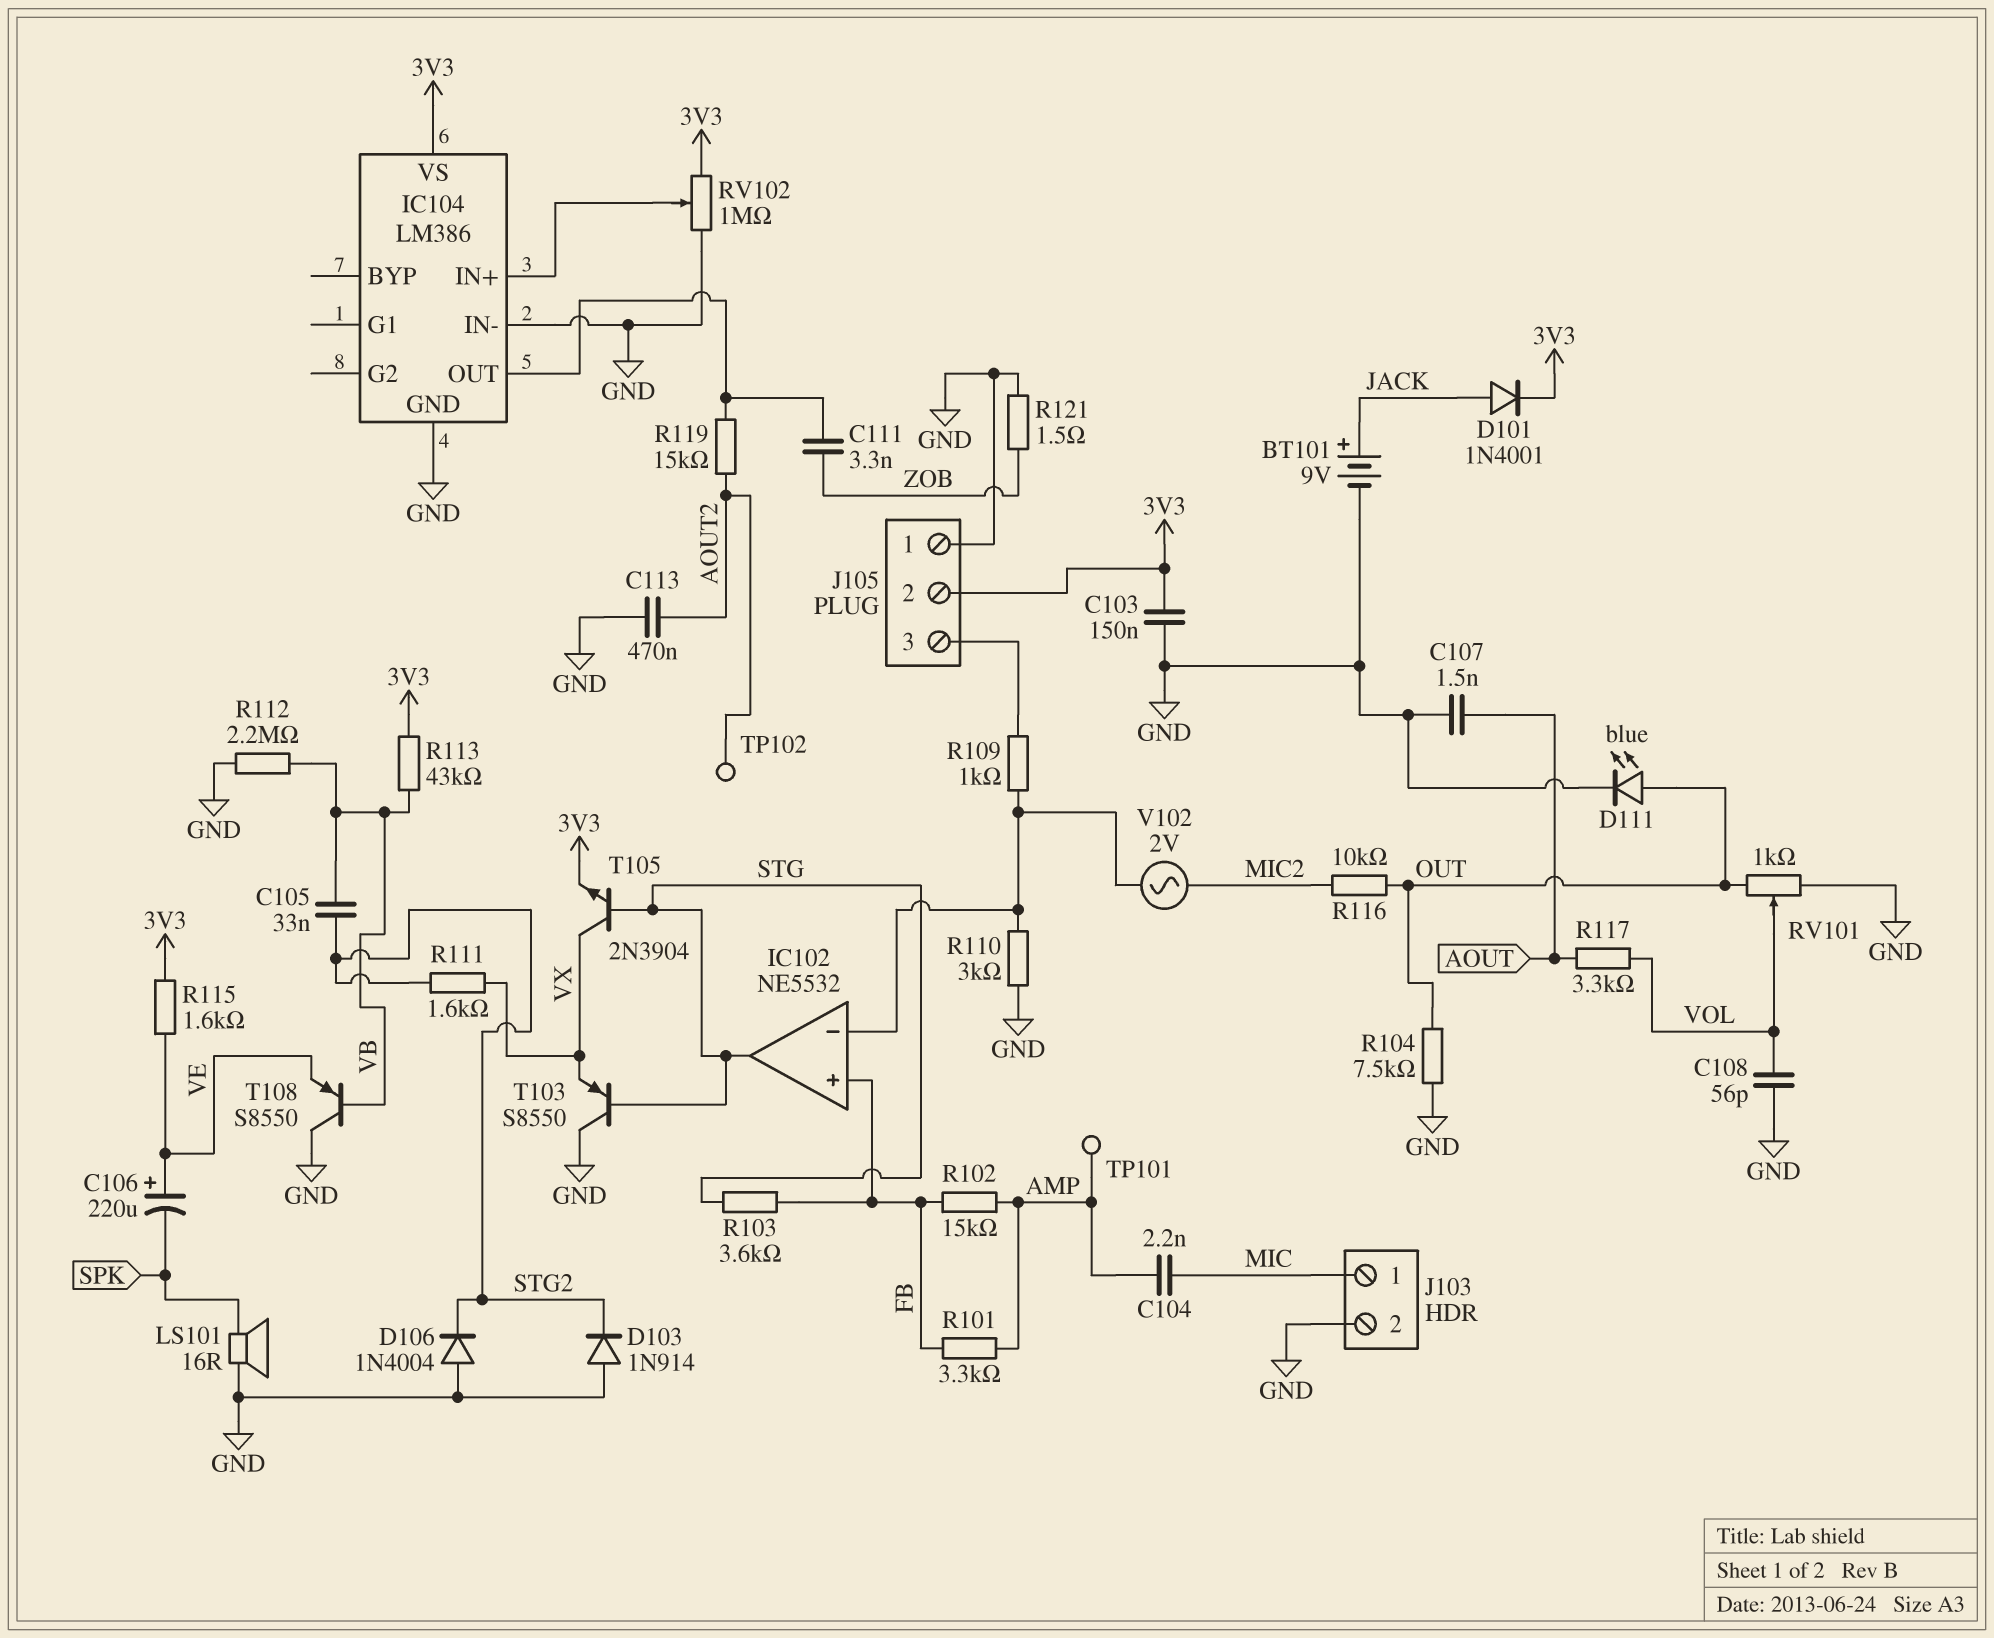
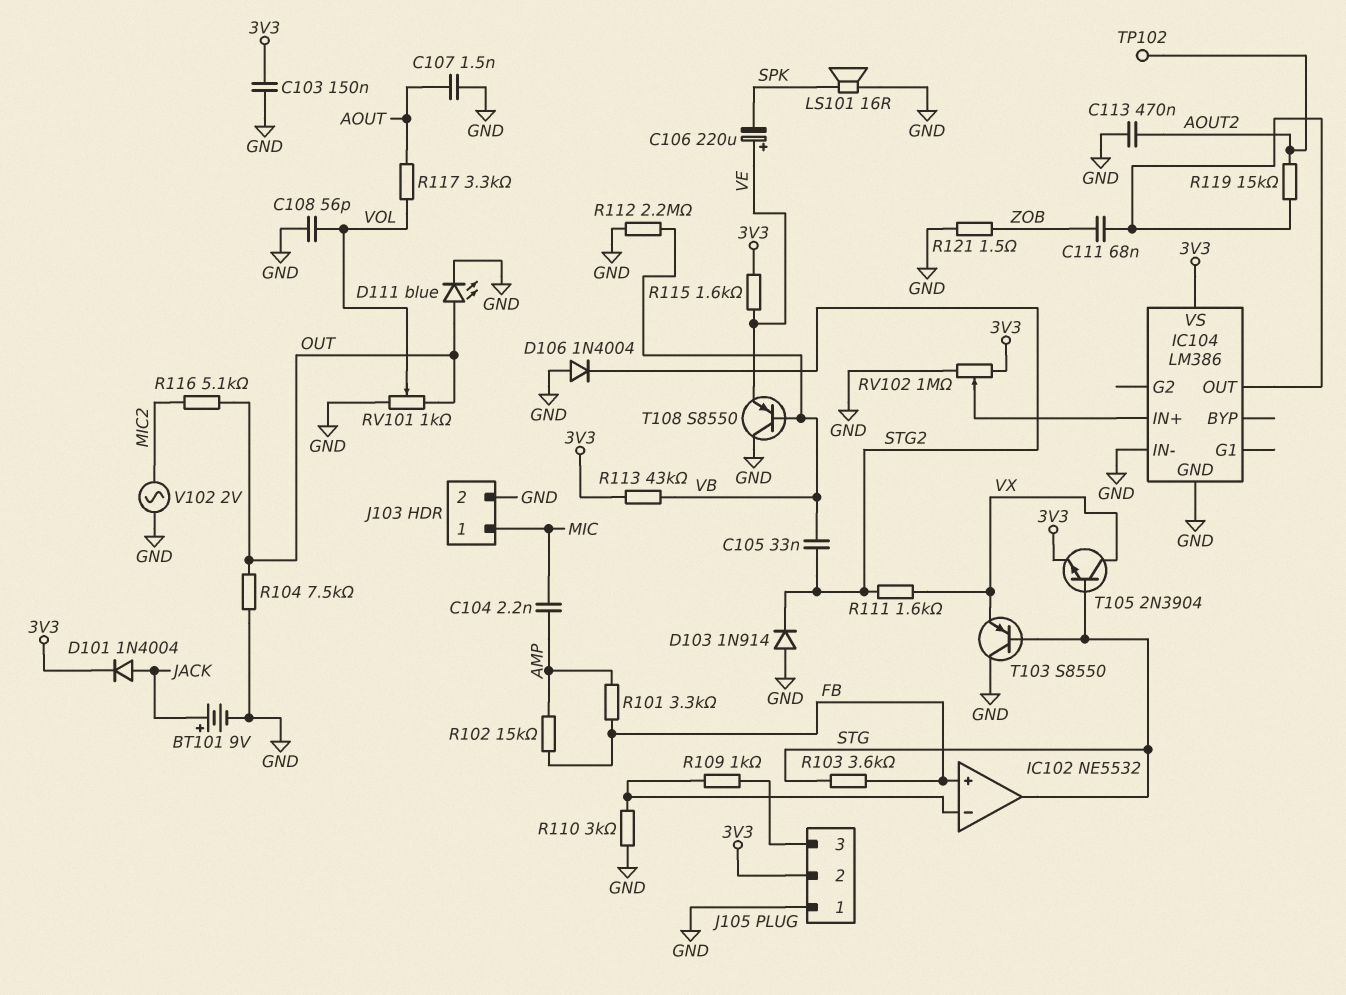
C111: 3.3nF (IC104/OUT, ZOB) -> 68nF (IC104/OUT, ZOB)
D101: diode 1N4001 (A JACK, K 3V3) -> diode 1N4004 (A JACK, K 3V3)
R116: 10k (MIC2, OUT) -> 5.1k (MIC2, OUT)
TP101: test point (AMP) -> none
V102: AC 2V (IC102/in-, MIC2) -> AC 2V (GND, MIC2)

